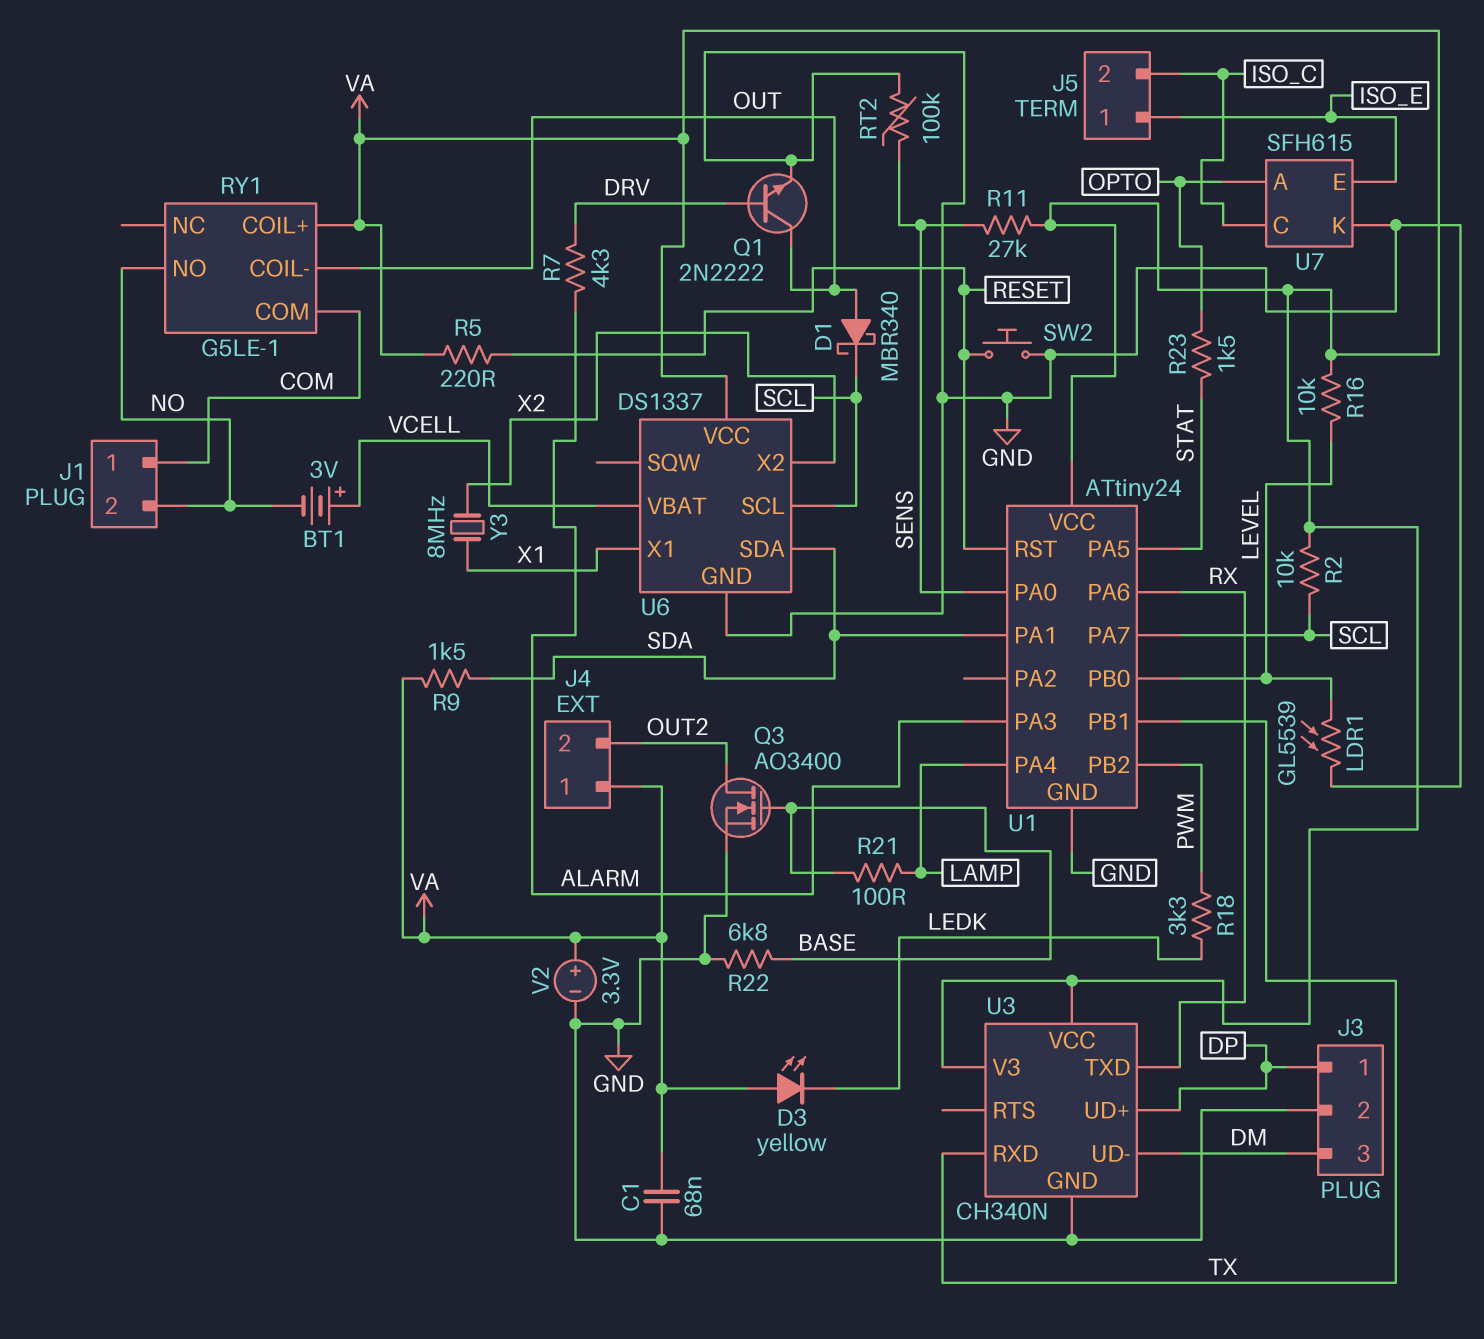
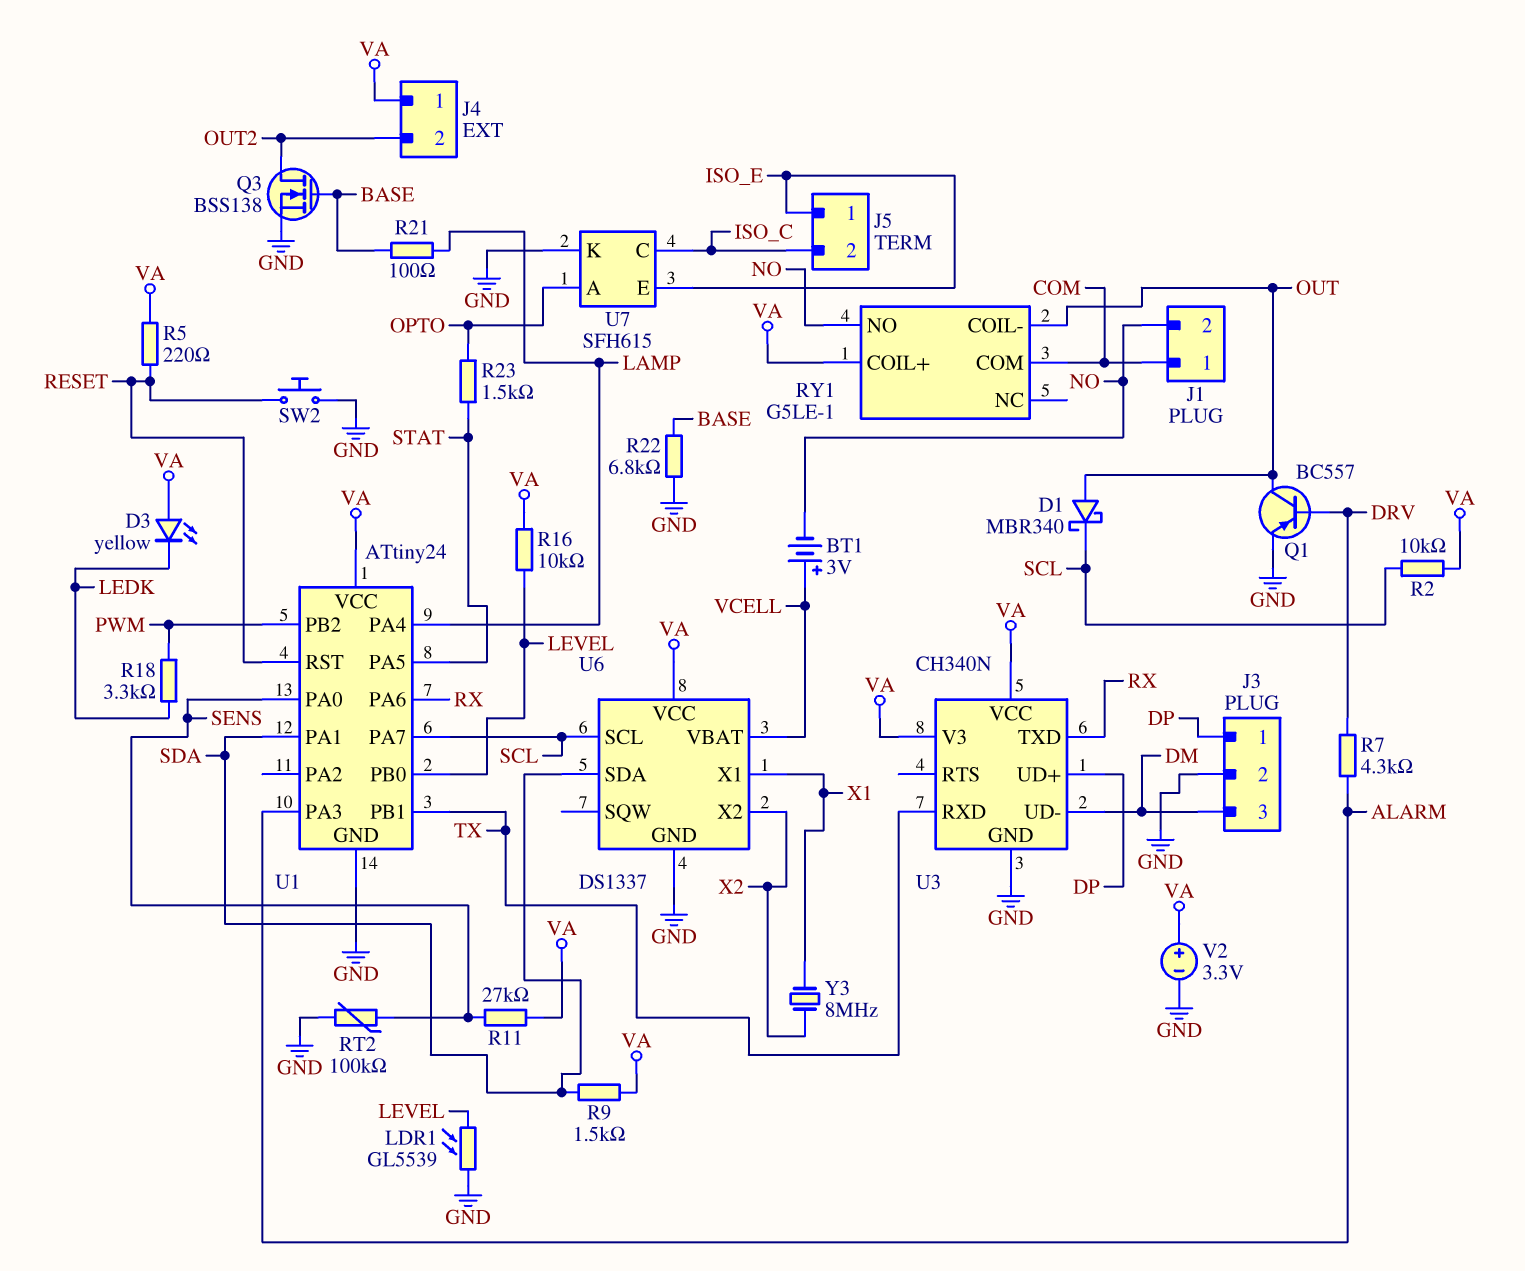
C1: 68nF (GND, VA) -> none
Q1: NPN 2N2222 (B DRV, C OUT, E GND) -> PNP BC557 (B DRV, C OUT, E GND)
Q3: NMOS AO3400 (G BASE, D OUT2, S GND) -> NMOS BSS138 (G BASE, D OUT2, S GND)

